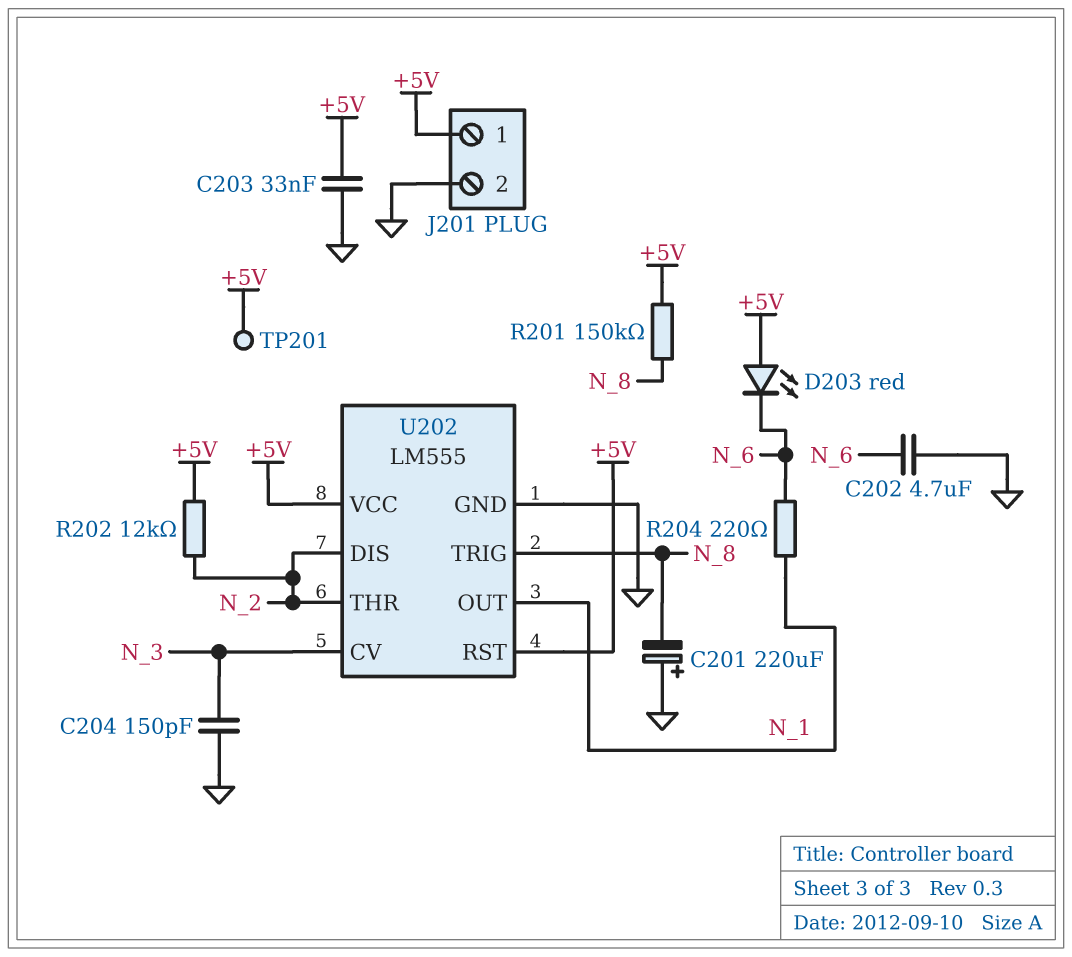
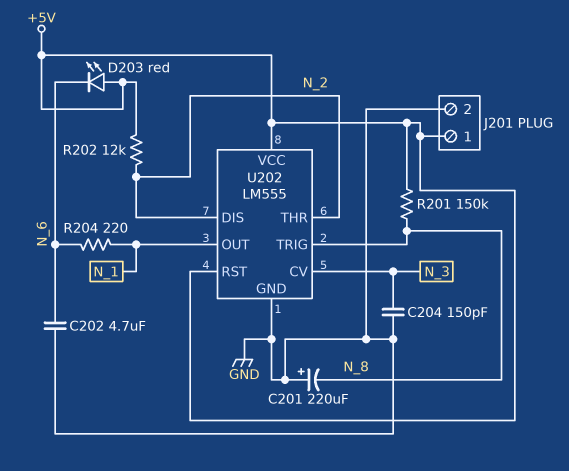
C203: 33nF (+5V, GND) -> none
TP201: test point (+5V) -> none

